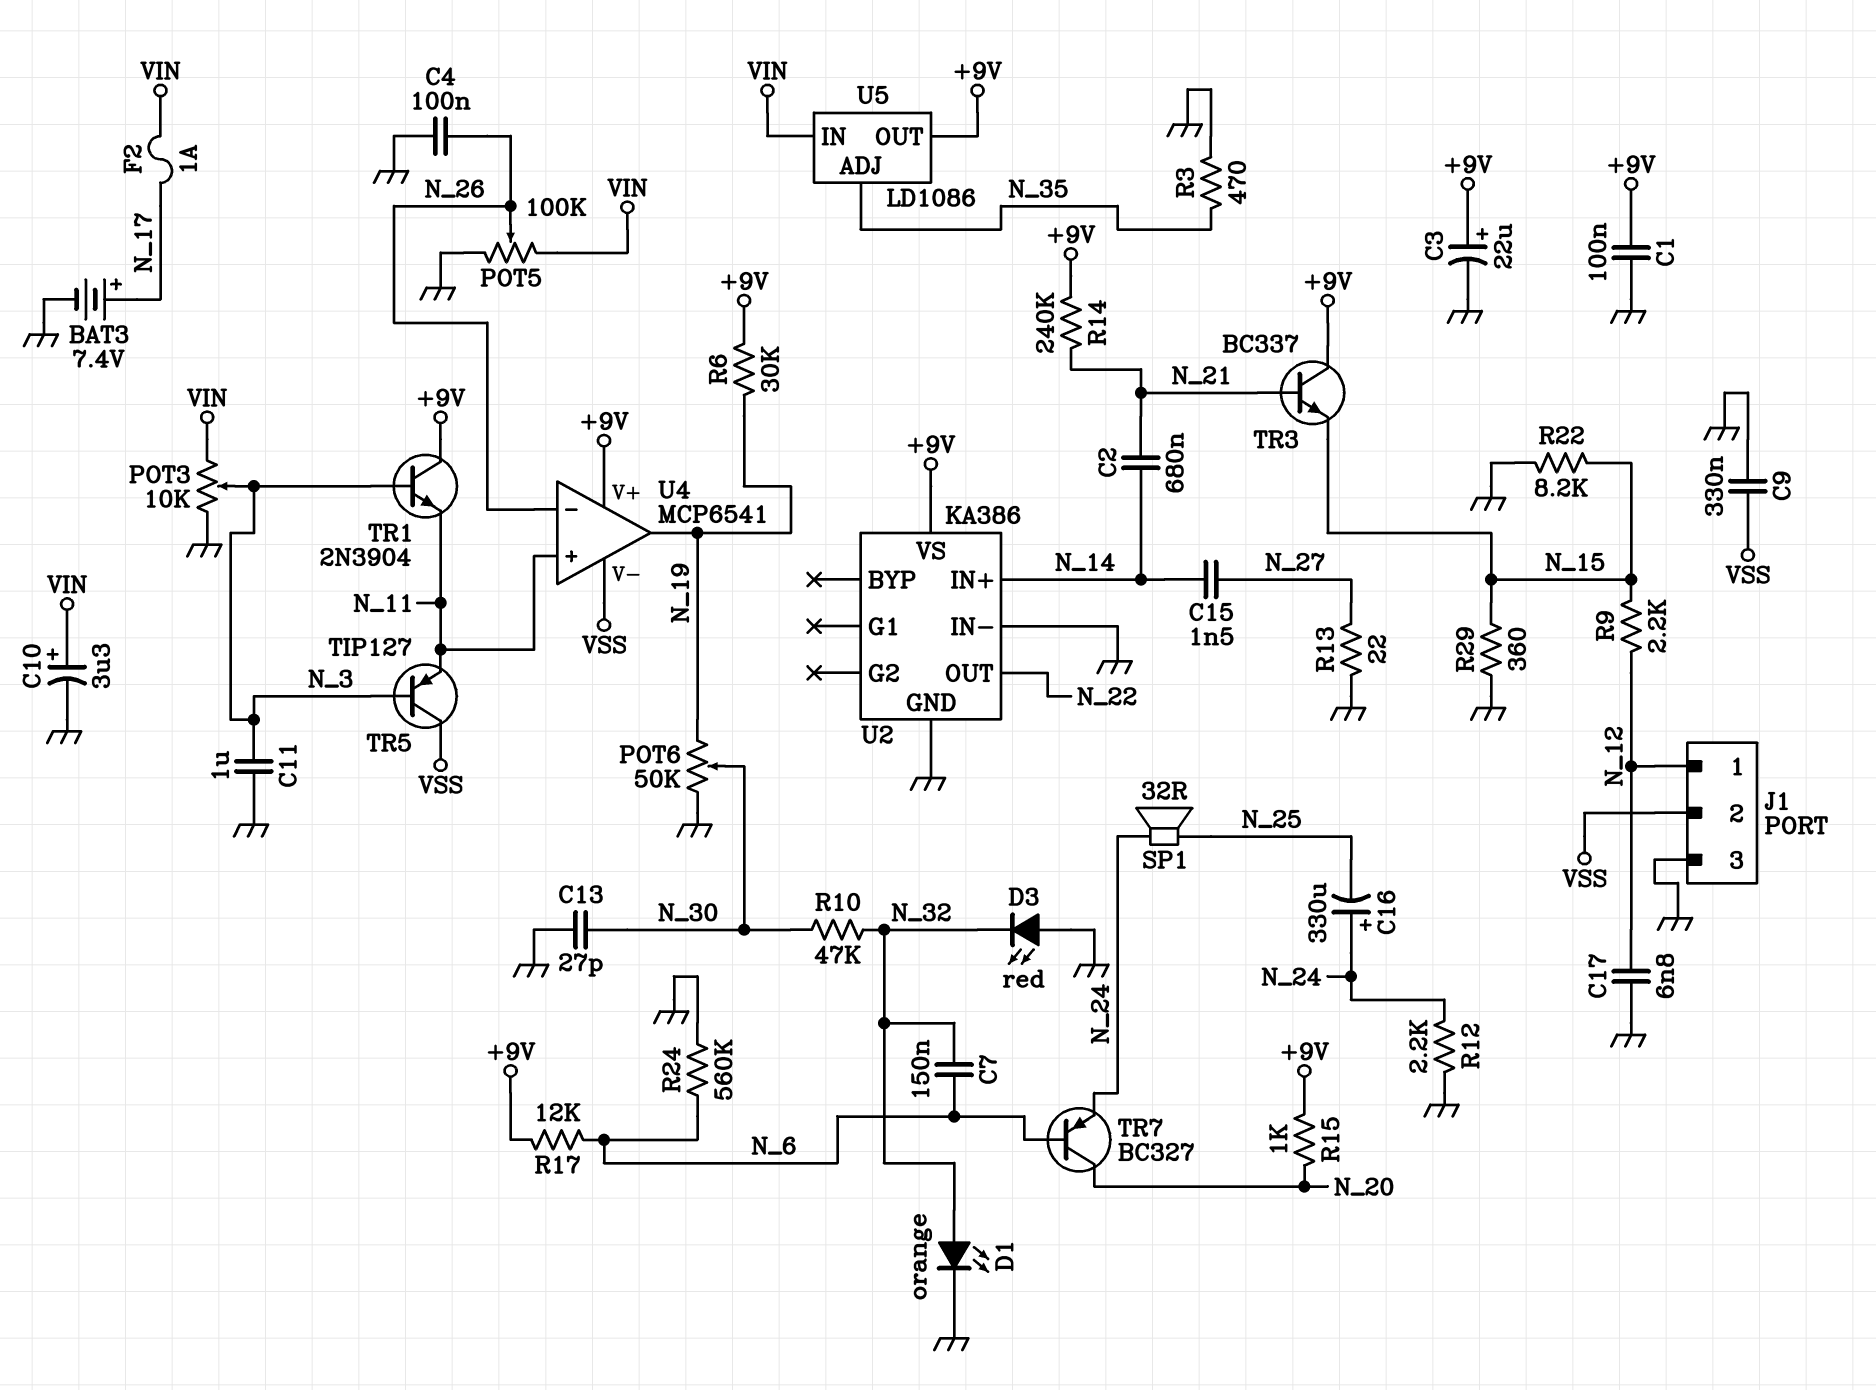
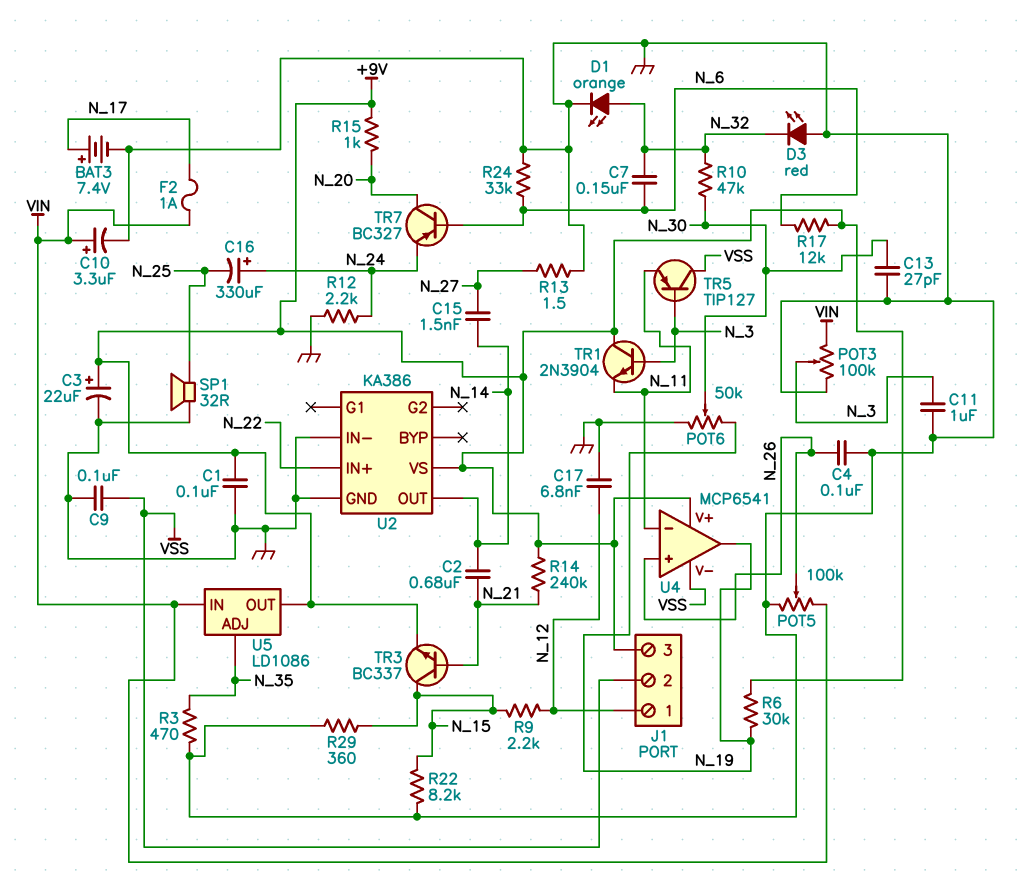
C9: 330nF (GND, VSS) -> 100nF (GND, VSS)
J1 pin 3: GND -> +9V
POT3: 10k (GND, VIN, wiper N_3) -> 100k (GND, VIN, wiper N_3)
R13: 22 (GND, N_27) -> 1.5 (GND, N_27)
R24: 560k (GND, N_6) -> 33k (GND, N_6)
SP1: speaker 32R (N_24, N_25) -> speaker 32R (GND, N_25)
TR3: NPN BC337 (B N_21, C +9V, E N_15) -> NPN BC337 (B N_21, C N_15, E +9V)
U2 pin IN+: N_14 -> N_22
U2 pin OUT: N_22 -> N_14
U4 pin in+: N_11 -> N_26
U4 pin in-: N_26 -> N_11

